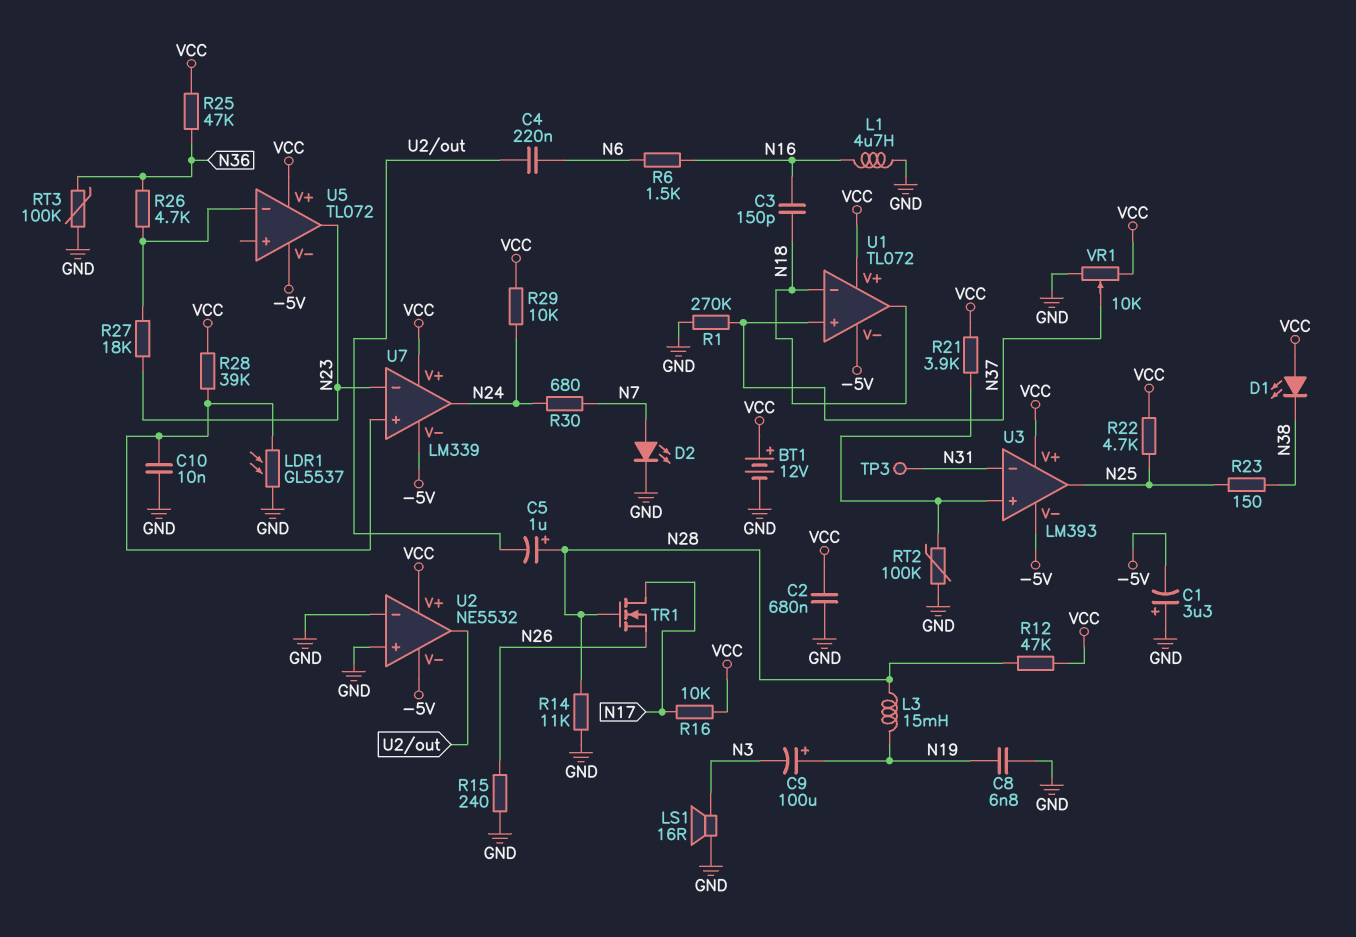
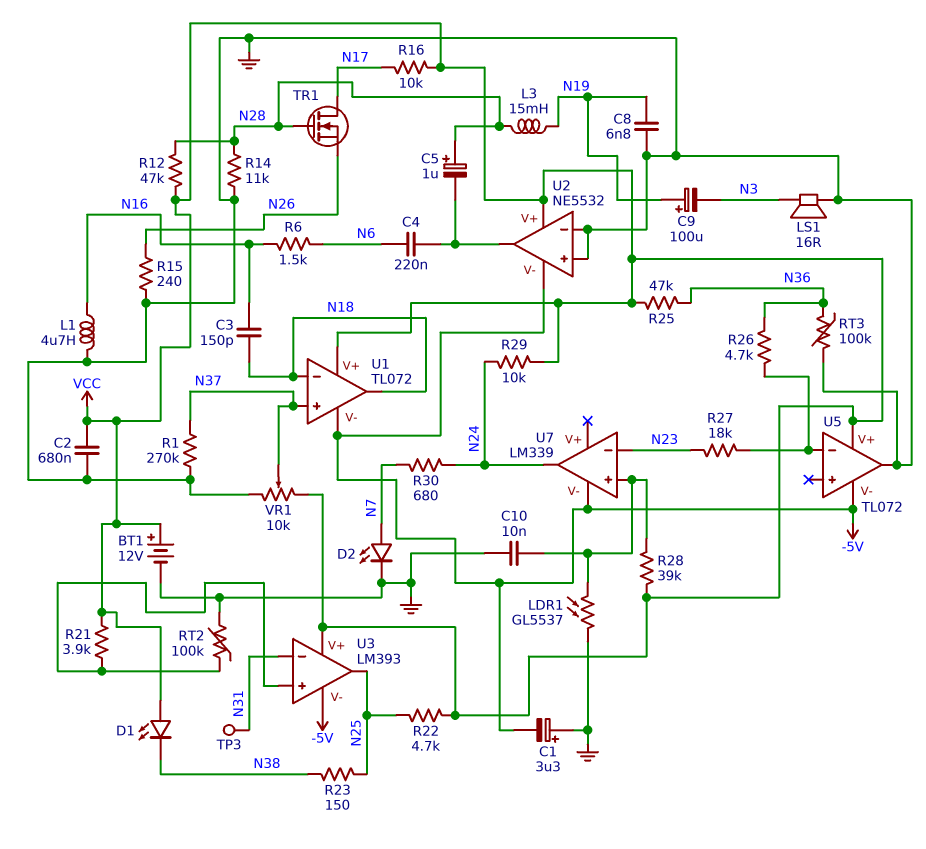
U5 pin out: N23 -> GND
U7 pin V+: VCC -> none

